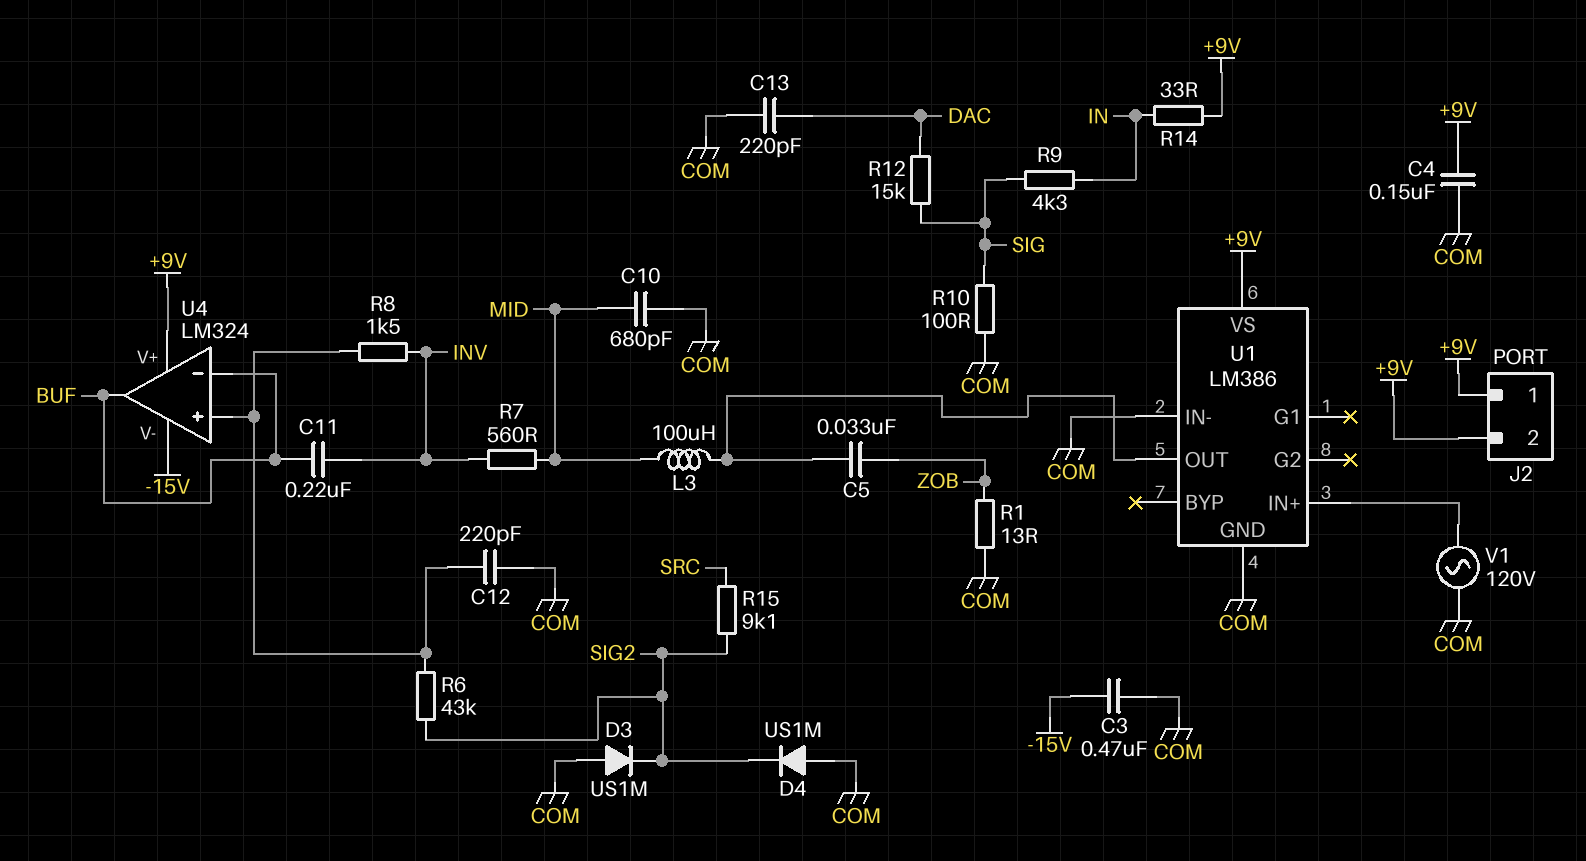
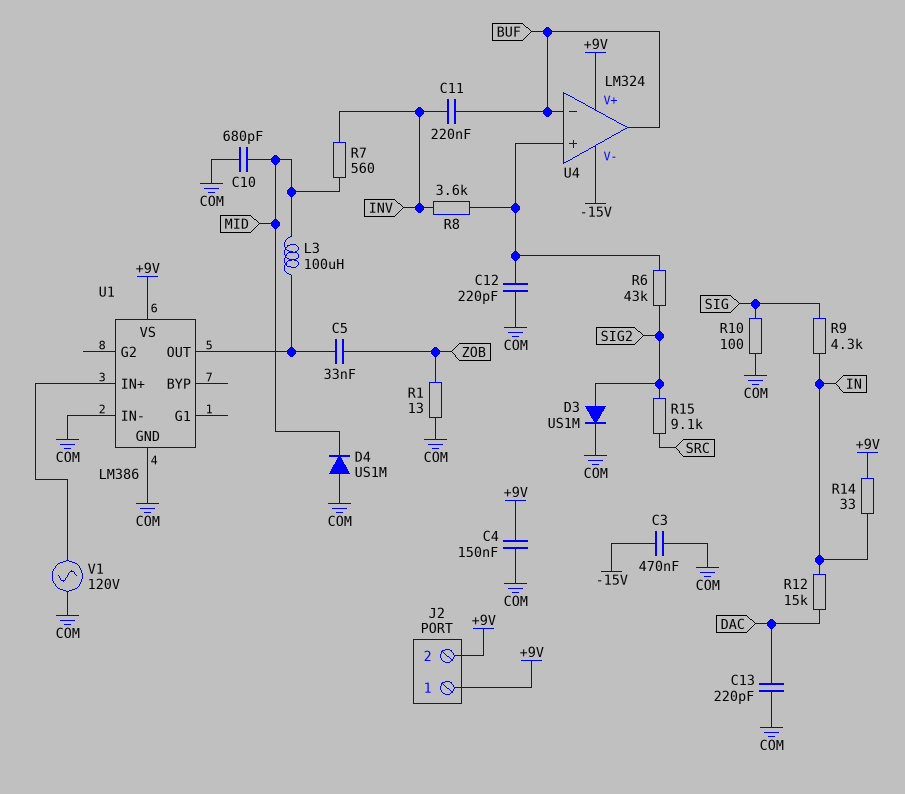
D3: diode US1M (A COM, K SIG2) -> diode US1M (A SIG2, K COM)
D4: diode US1M (A COM, K SIG2) -> diode US1M (A COM, K MID)
R8: 1.5k (INV, U4/in+) -> 3.6k (INV, U4/in+)
R12: 15k (DAC, SIG) -> 15k (DAC, IN)

